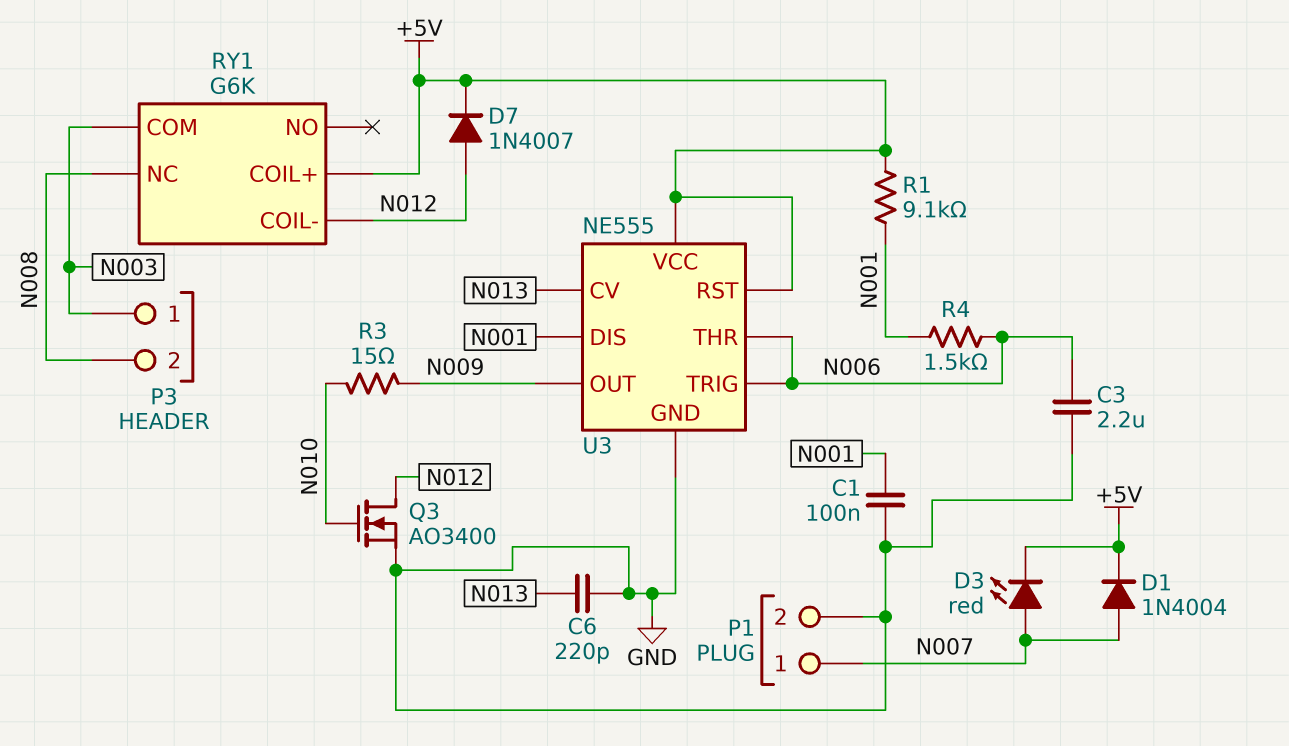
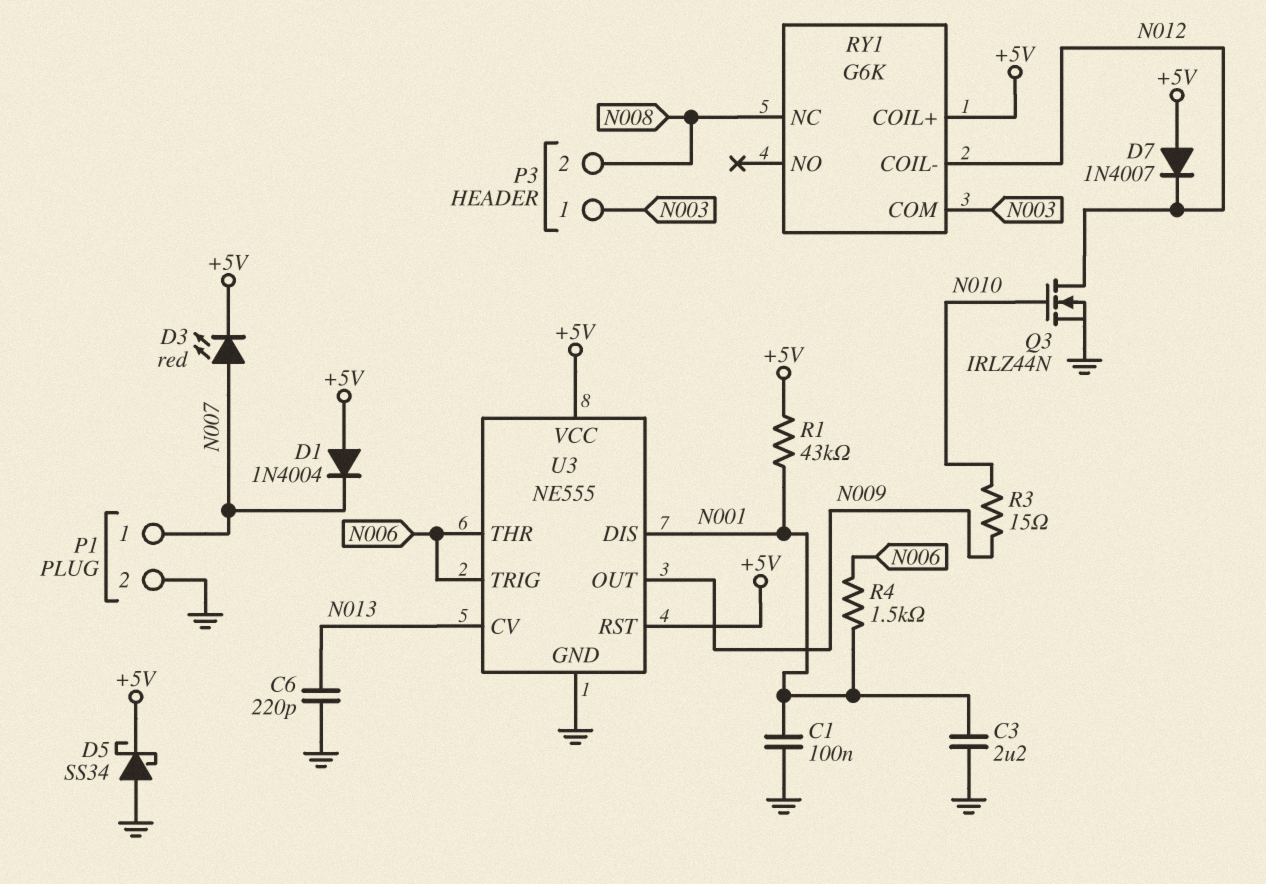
C3: 2.2uF (GND, N006) -> 2.2uF (GND, N001)
D1: diode 1N4004 (A N007, K +5V) -> diode 1N4004 (A +5V, K N007)
D5: none -> schottky SS34 (A GND, K +5V)
D7: diode 1N4007 (A N012, K +5V) -> diode 1N4007 (A +5V, K N012)
Q3: NMOS AO3400 (G N010, D N012, S GND) -> NMOS IRLZ44N (G N010, D N012, S GND)
R1: 9.1k (+5V, N001) -> 43k (+5V, N001)

